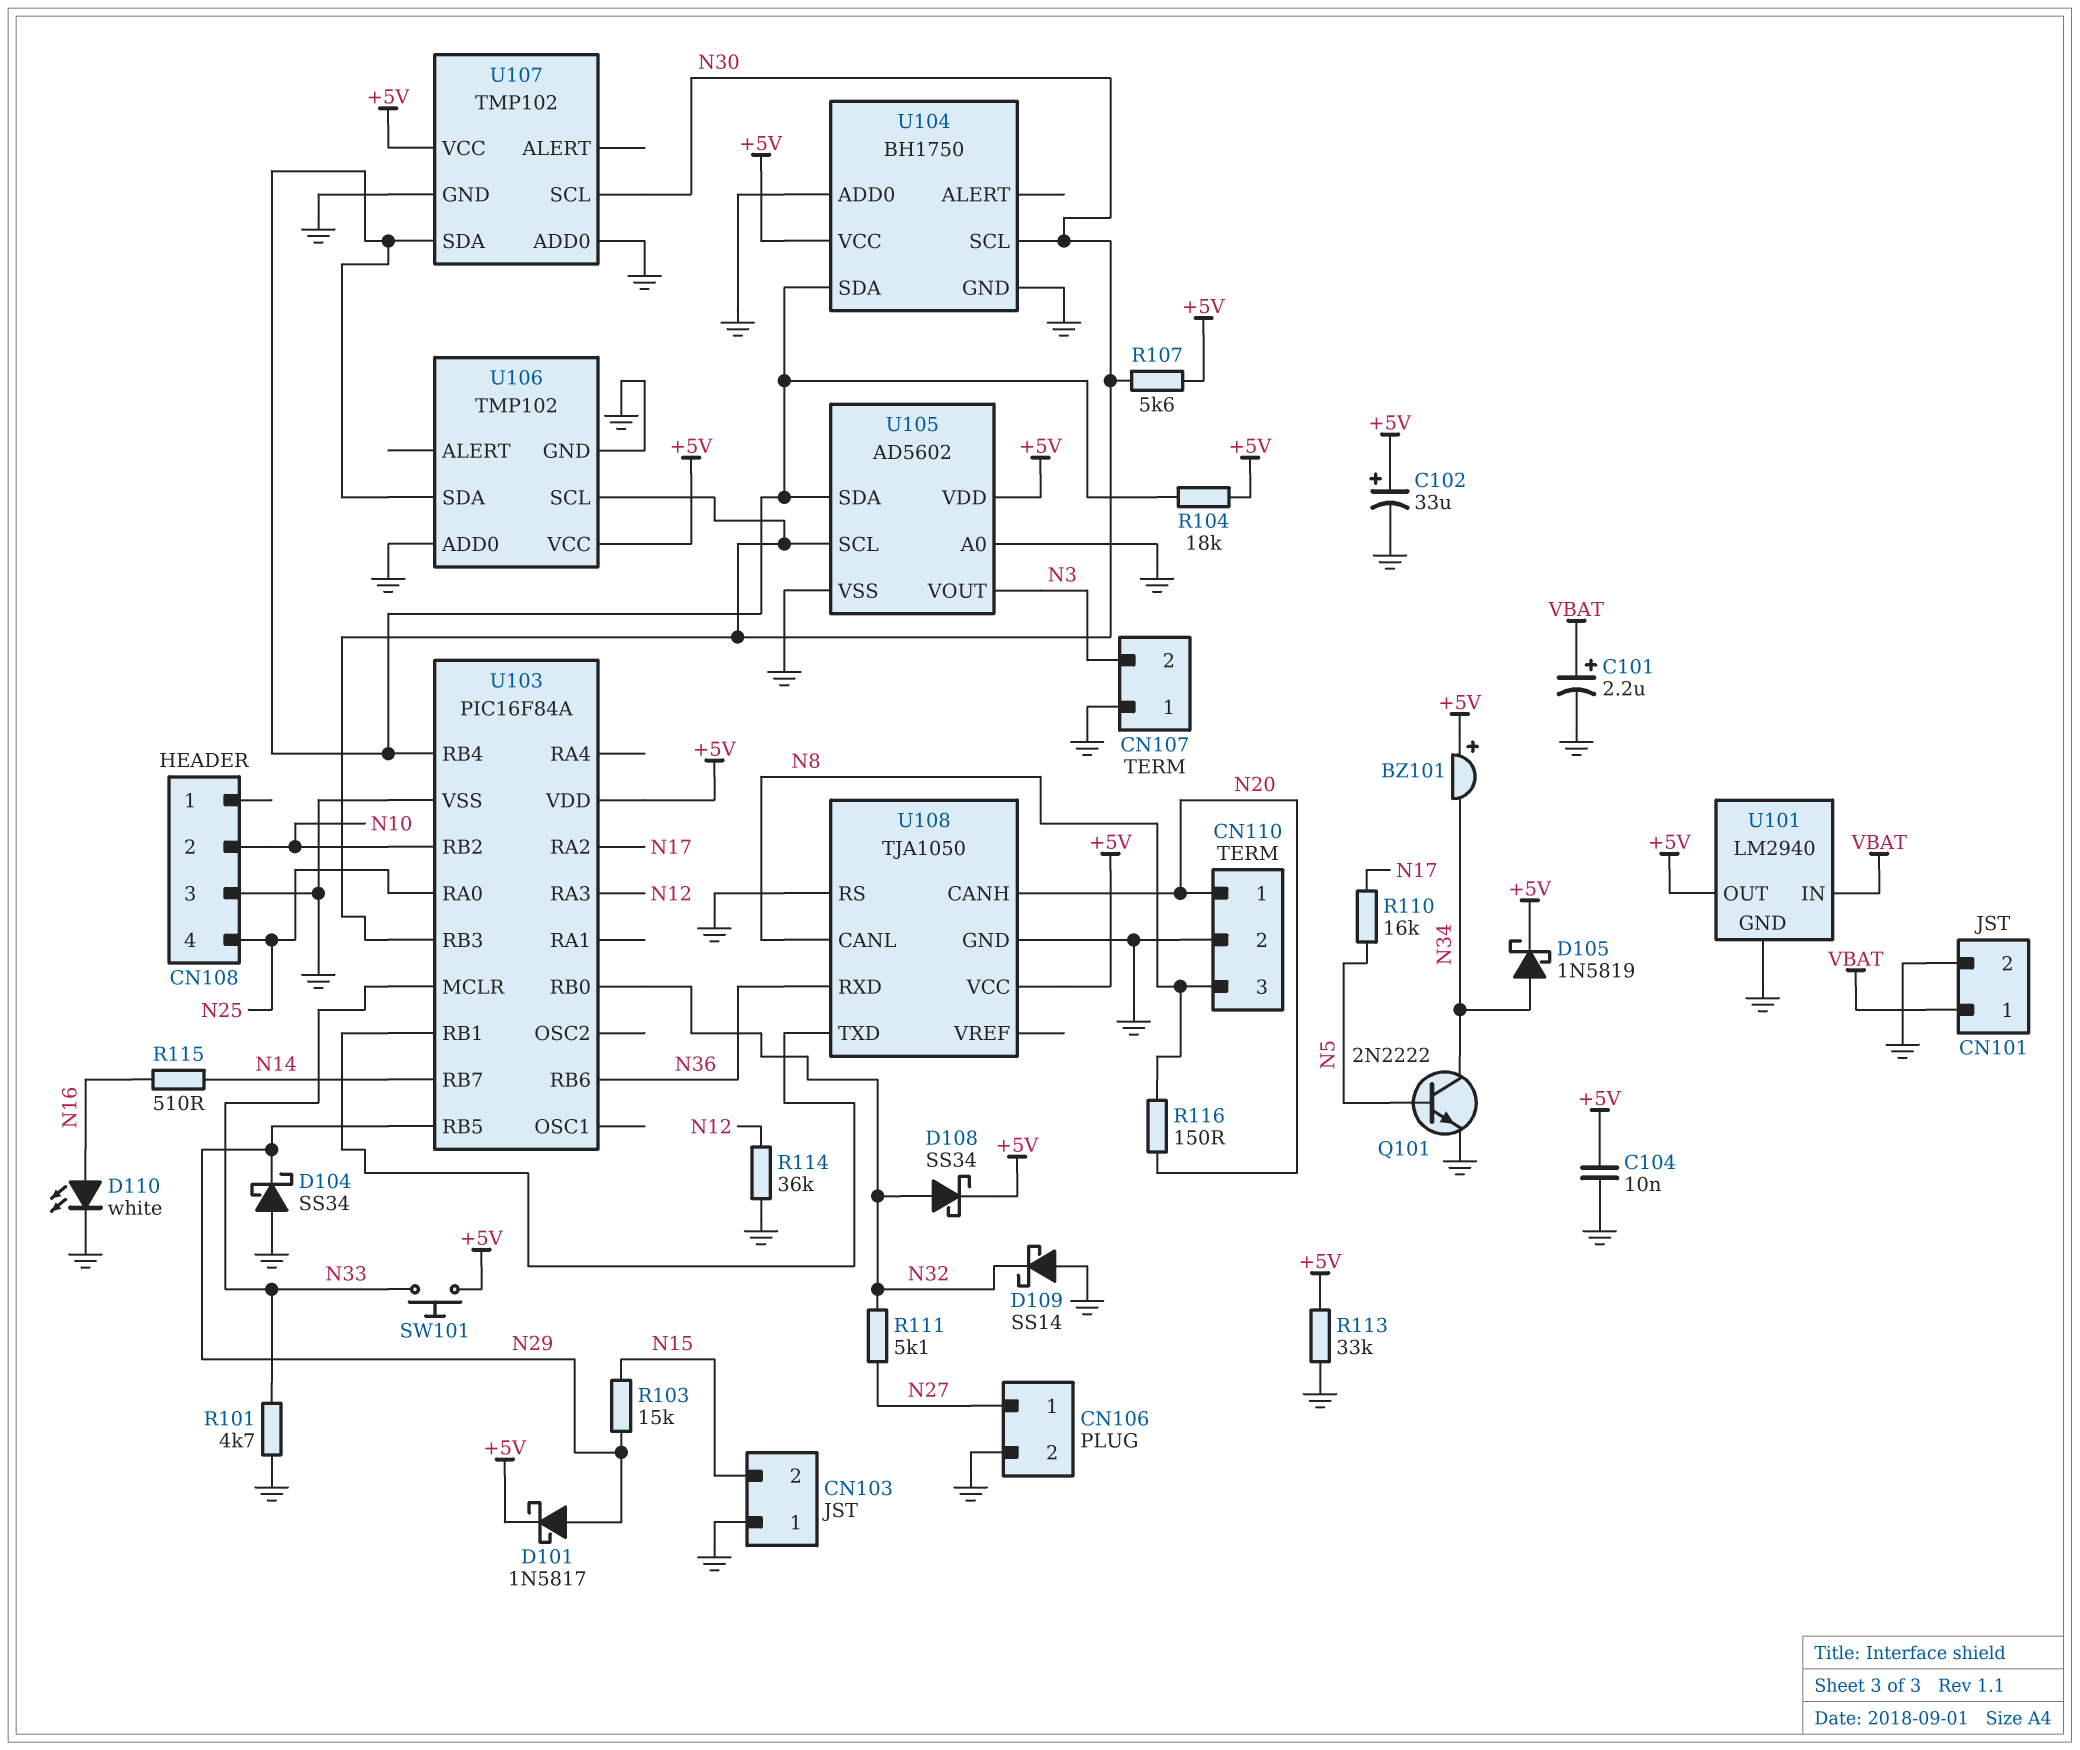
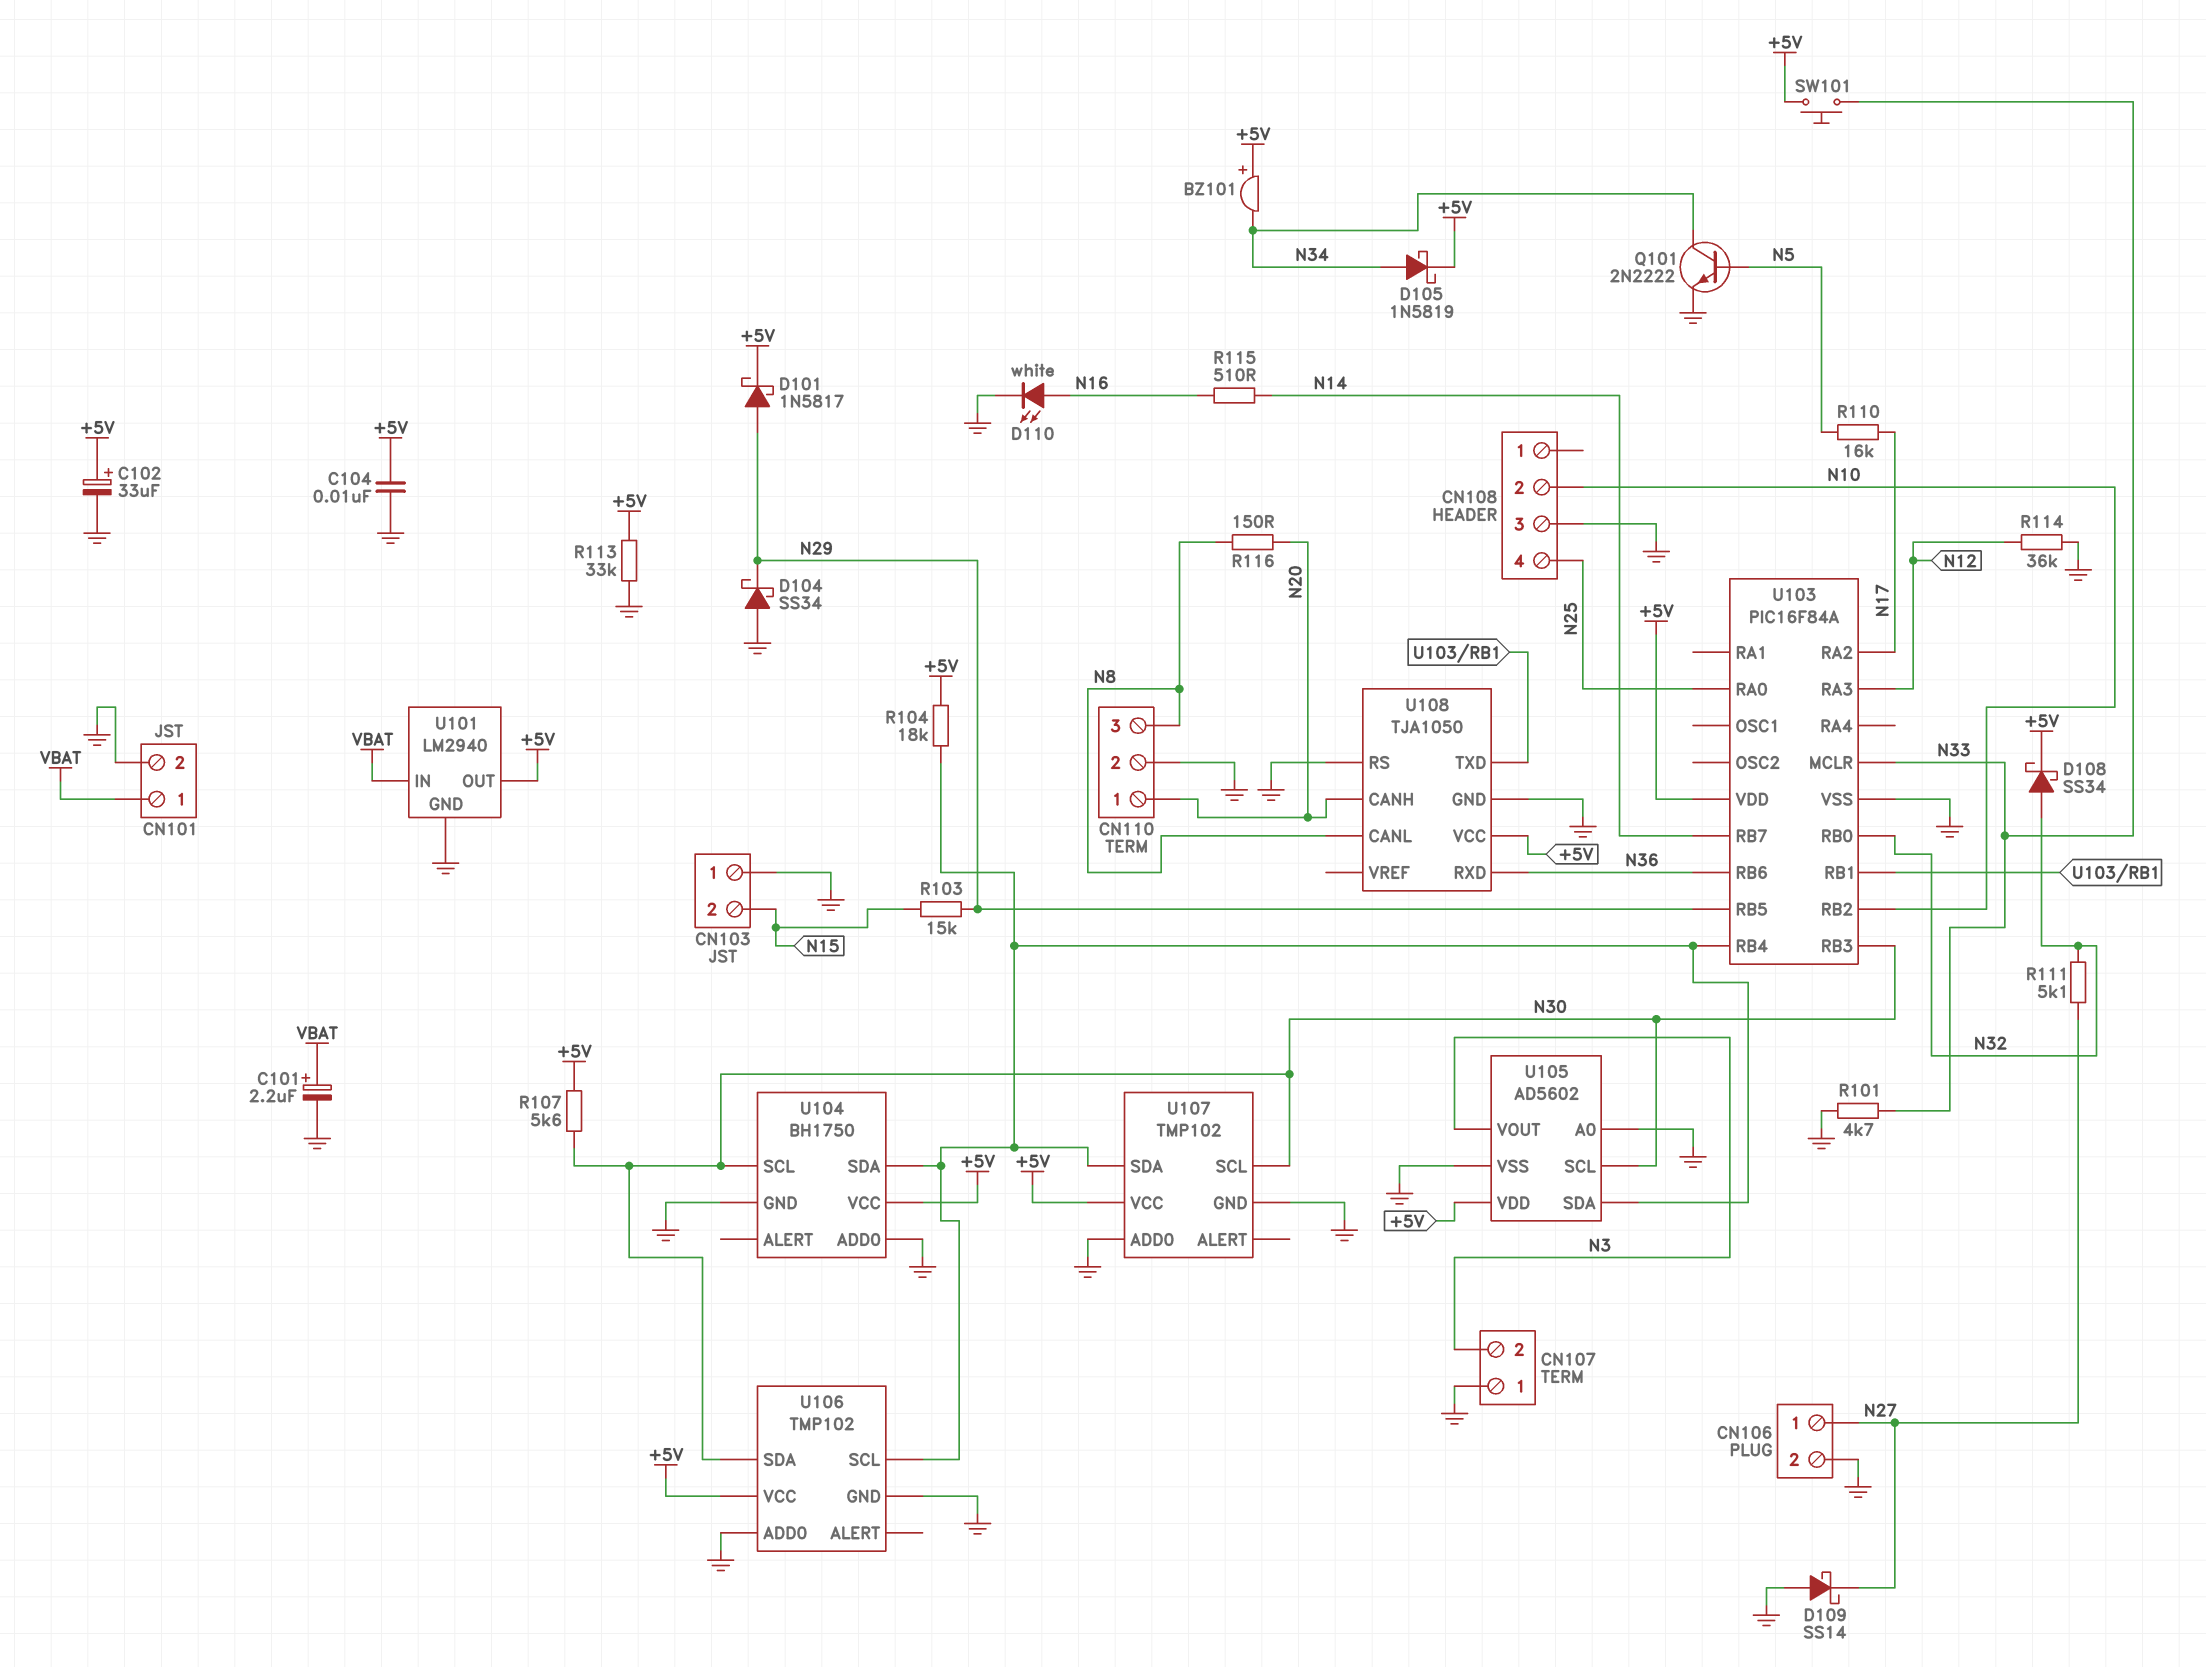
D109: schottky SS14 (A GND, K N32) -> schottky SS14 (A GND, K N27)
U106 pin SCL: N30 -> U103/RB4
U106 pin SDA: U103/RB4 -> N30

